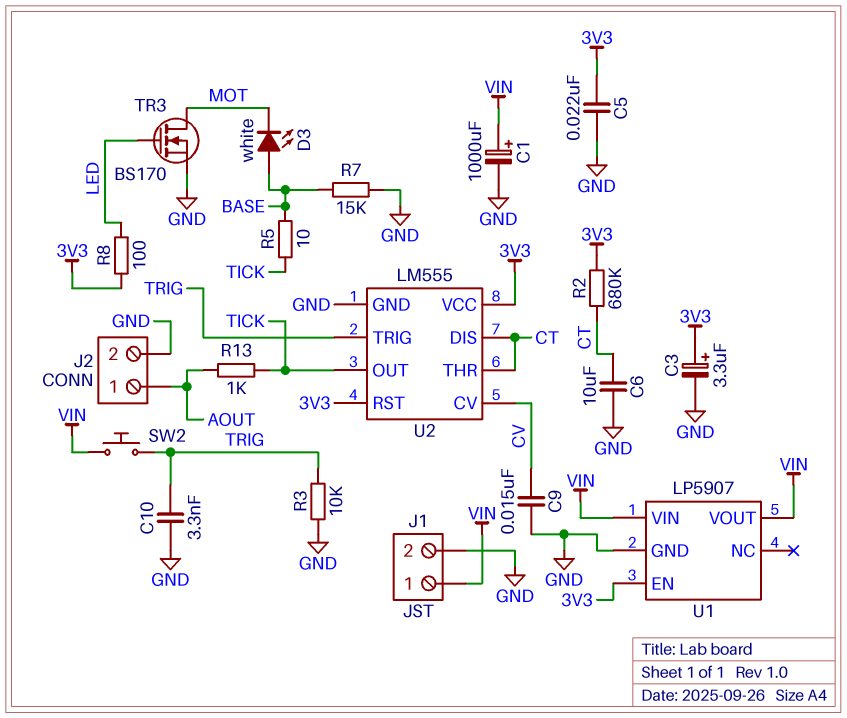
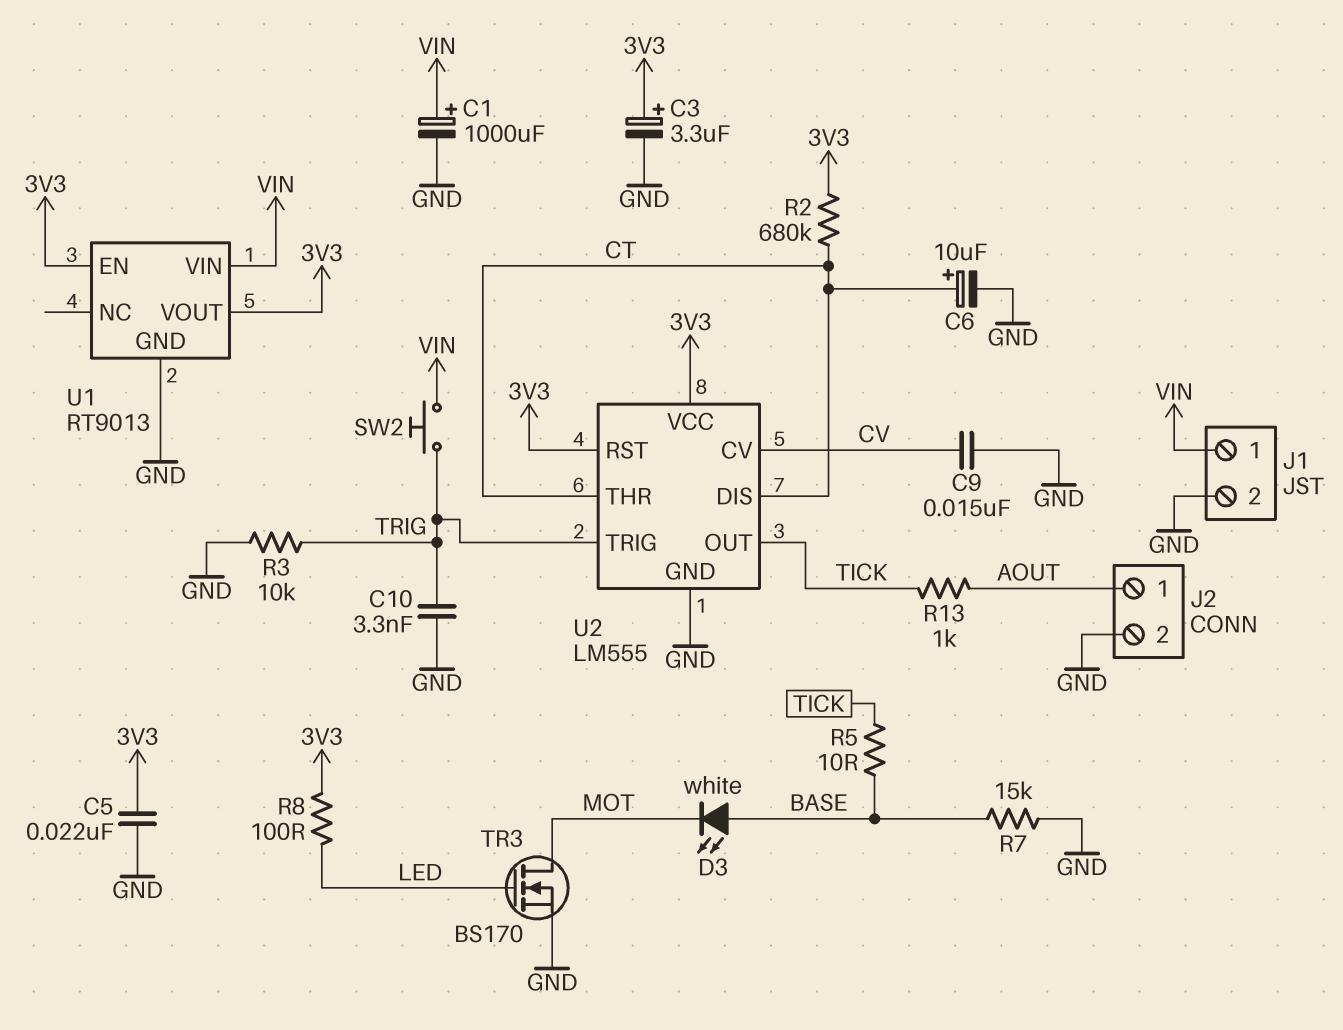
C6: 10uF (CT, GND) -> 10uF (plus CT, minus GND)
U1: LP5907 -> RT9013
U1 pin VOUT: VIN -> 3V3

